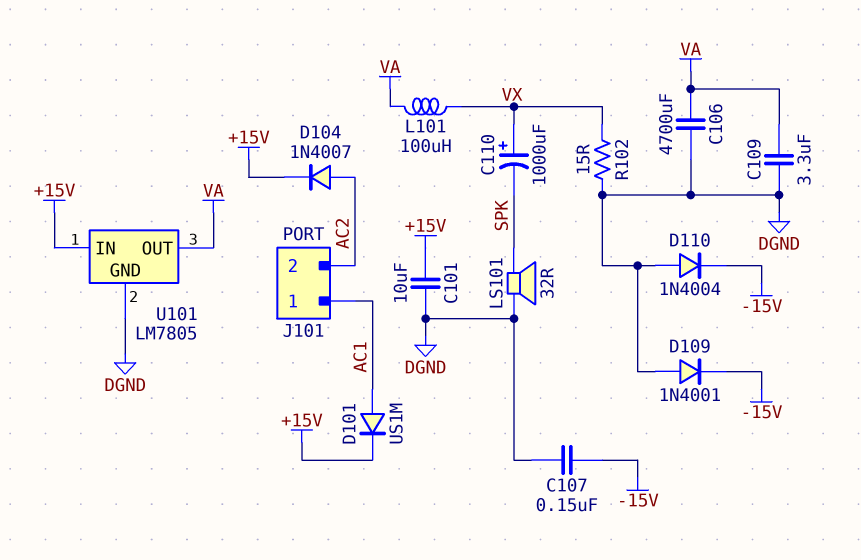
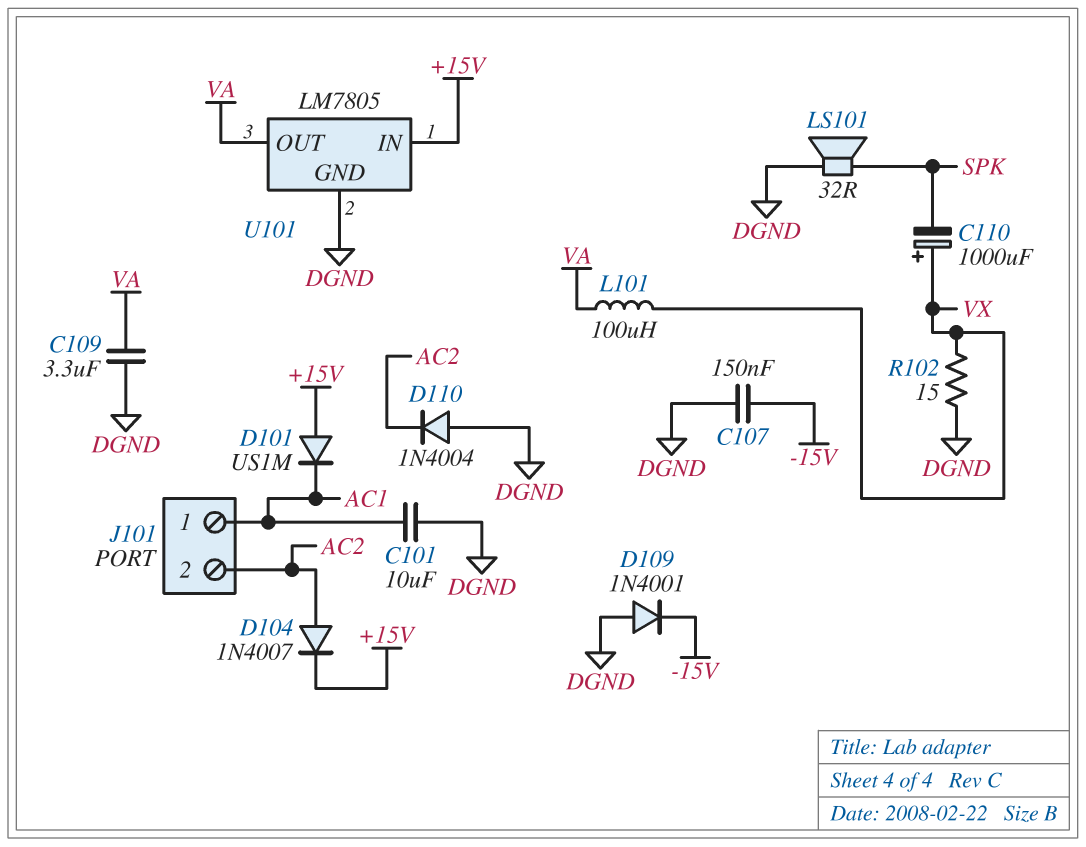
C101: 10uF (+15V, DGND) -> 10uF (AC1, DGND)
C106: 4700uF (DGND, VA) -> none
D101: diode US1M (A AC1, K +15V) -> diode US1M (A +15V, K AC1)
D110: diode 1N4004 (A DGND, K -15V) -> diode 1N4004 (A DGND, K AC2)

